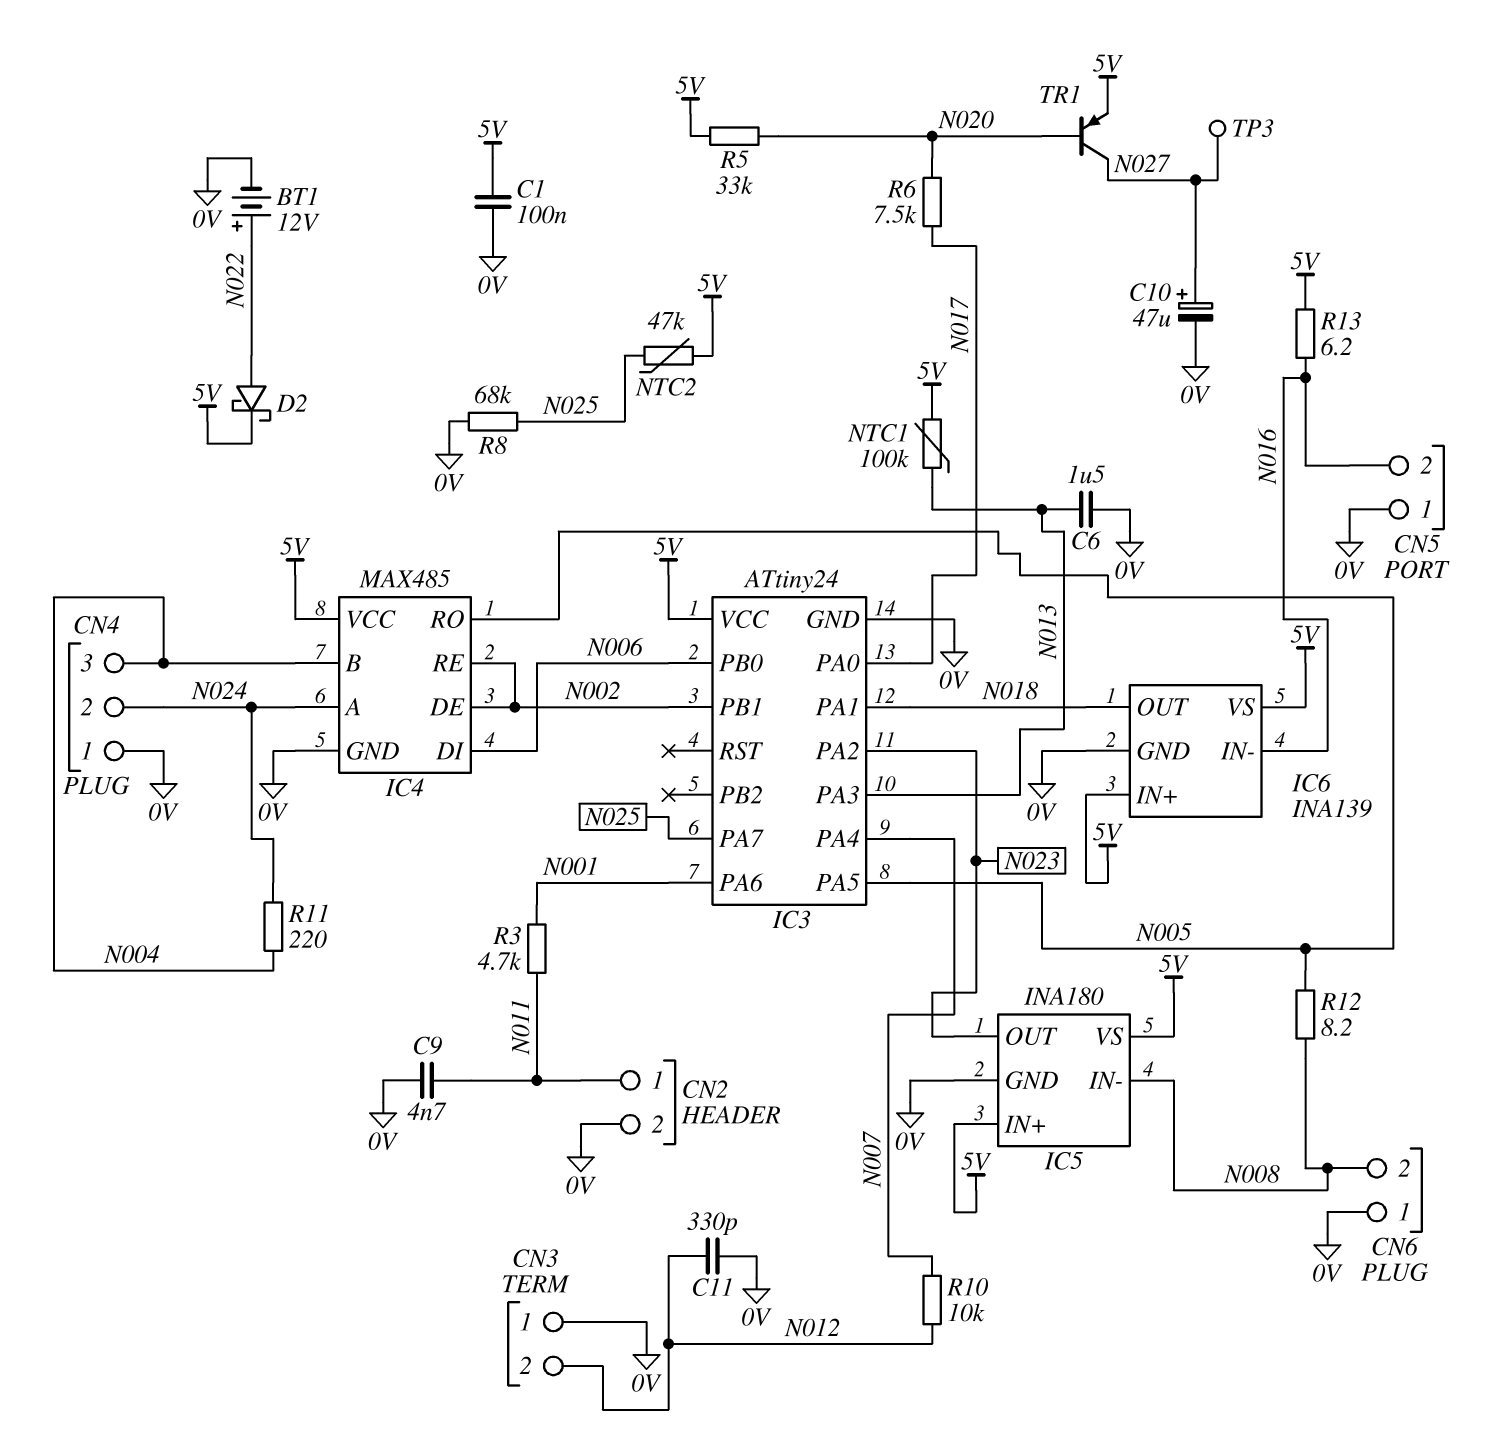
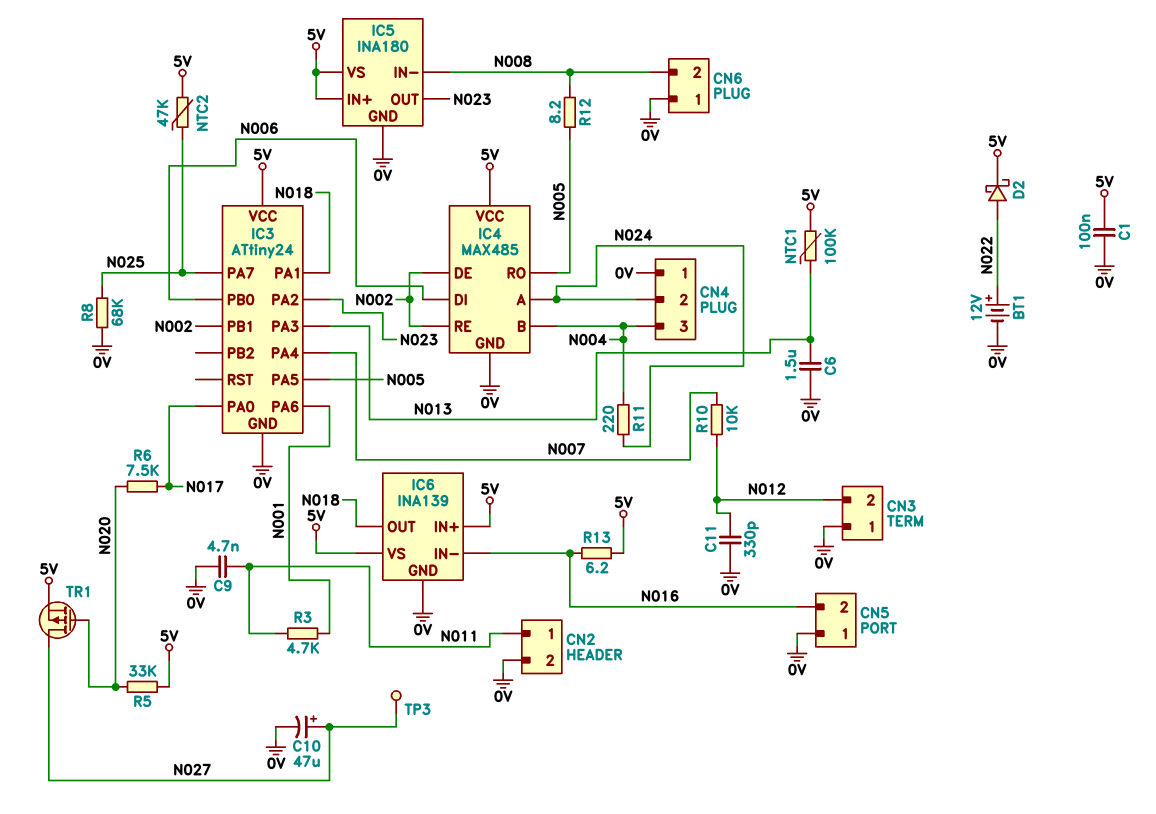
TR1: PNP (B N020, C N027, E 5V) -> PMOS (G N020, D N027, S 5V)

